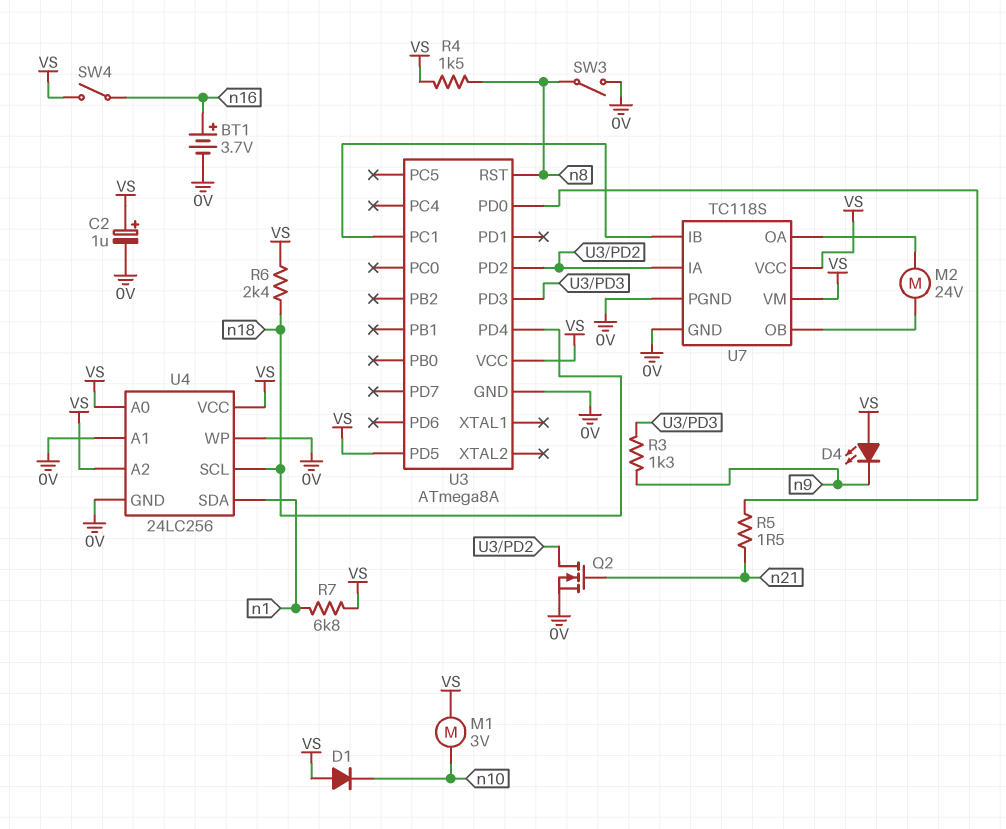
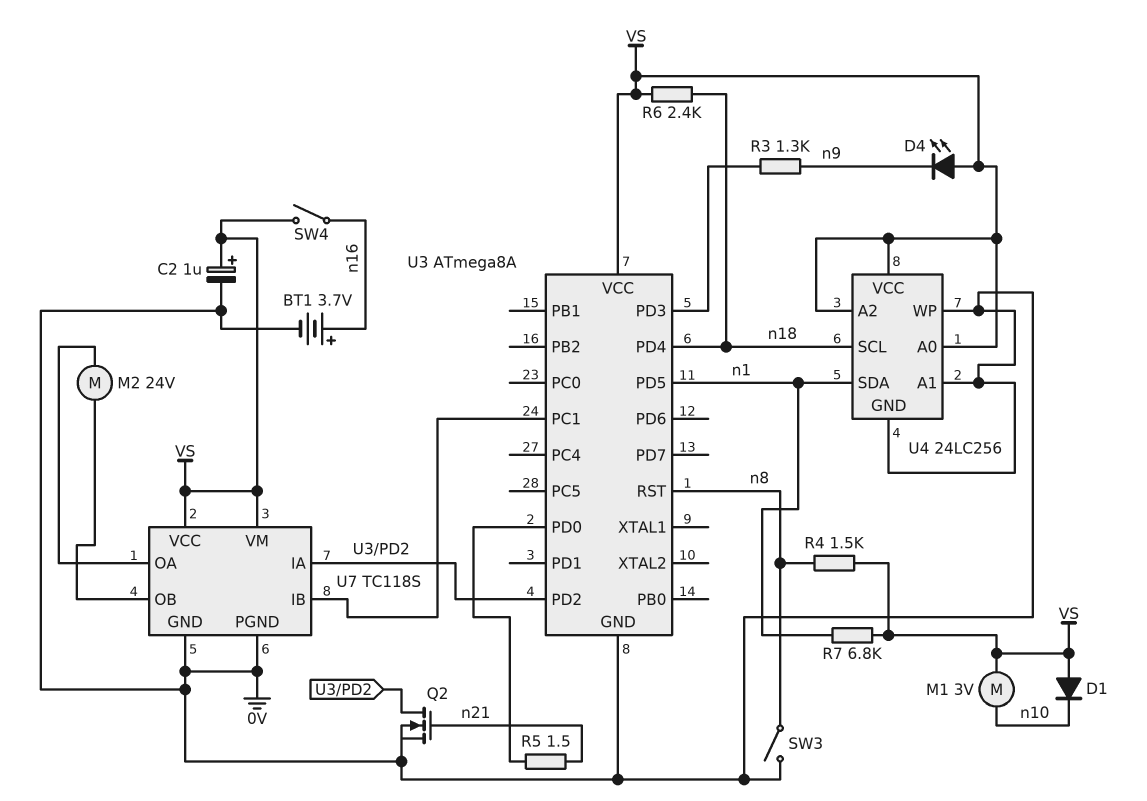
U3 pin PD5: VS -> n1

